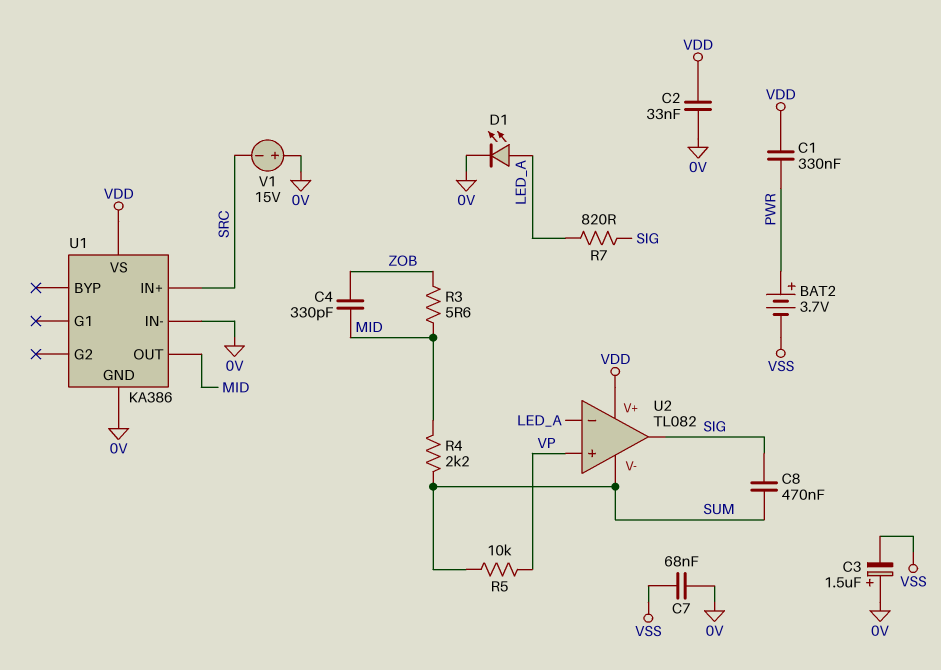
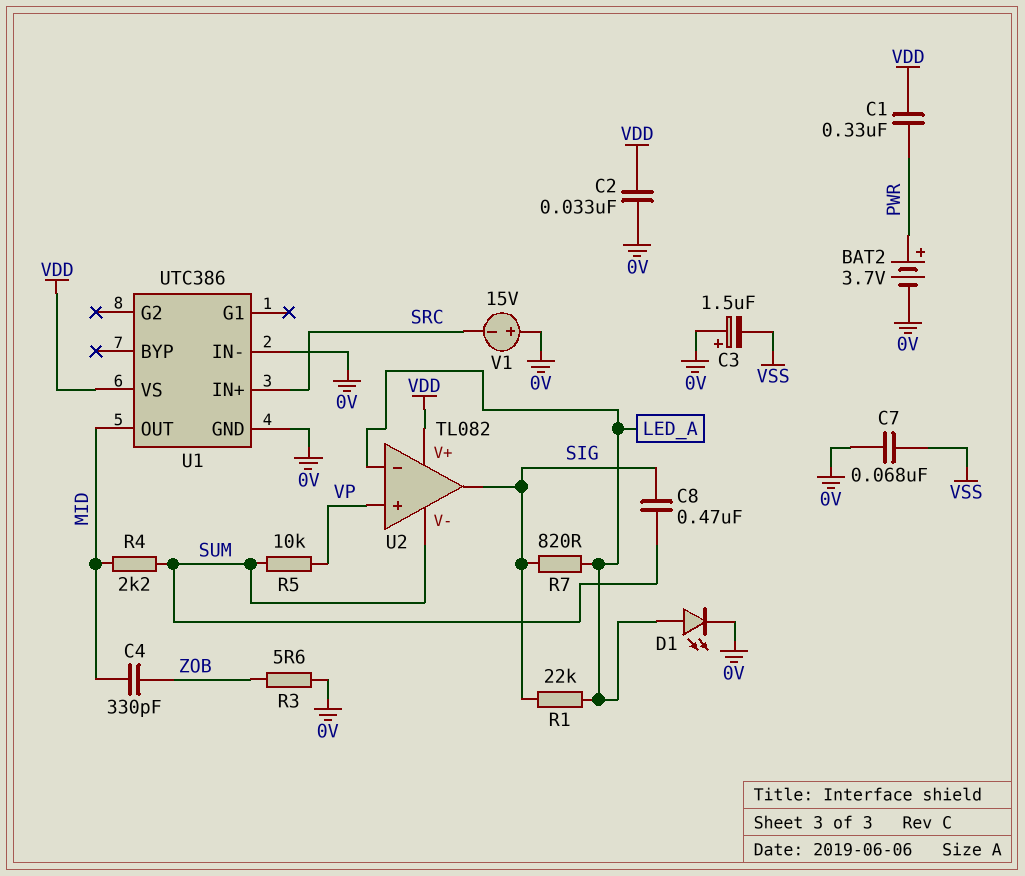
BAT2: 3.7V (plus PWR, minus VSS) -> 3.7V (plus PWR, minus 0V)
R1: none -> 22k (LED_A, SIG)
R3: 5.6 (MID, ZOB) -> 5.6 (0V, ZOB)
U1: KA386 -> UTC386

